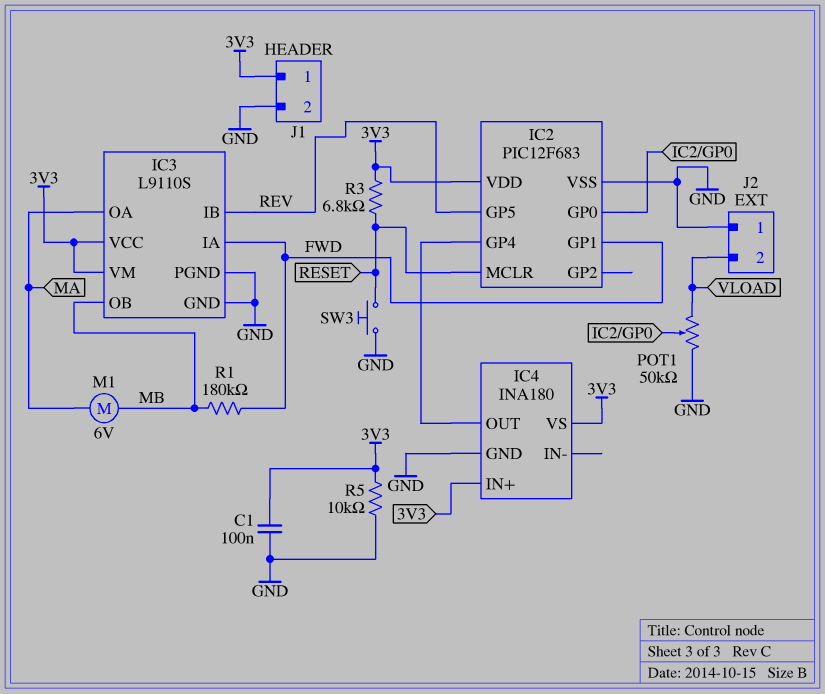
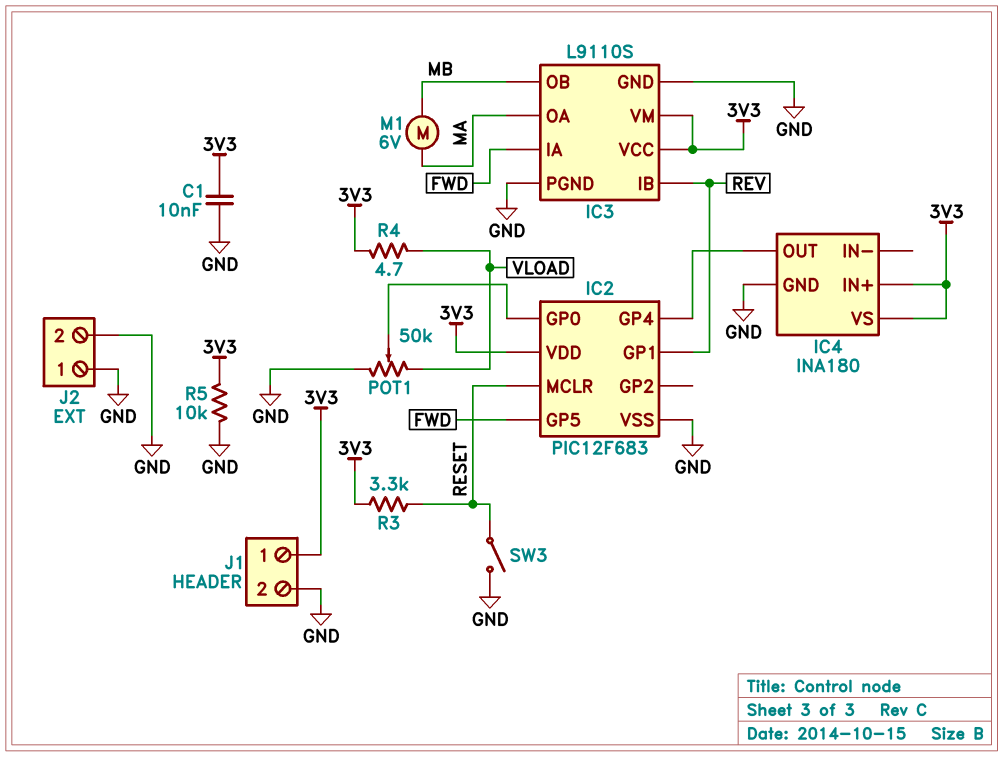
C1: 100nF (3V3, GND) -> 10nF (3V3, GND)
IC2 pin GP1: FWD -> REV
IC2 pin GP5: REV -> FWD
J2 pin 2: VLOAD -> GND
R1: 180k (FWD, MB) -> none
R3: 6.8k (3V3, RESET) -> 3.3k (3V3, RESET)
R4: none -> 4.7 (3V3, VLOAD)
SW3: button (GND, RESET) -> switch (GND, RESET)

